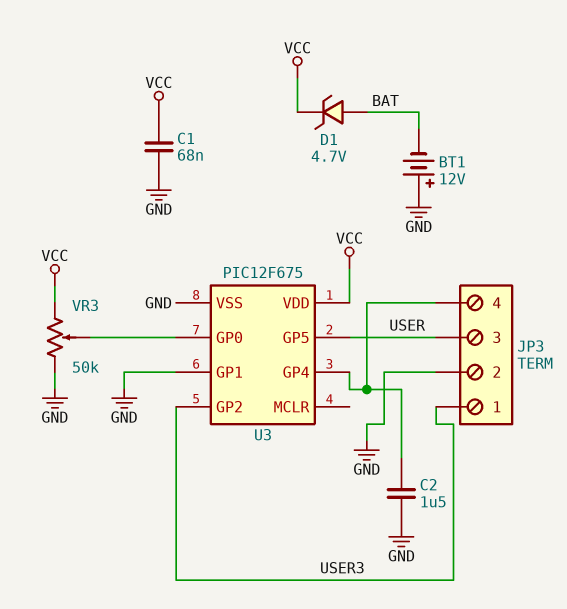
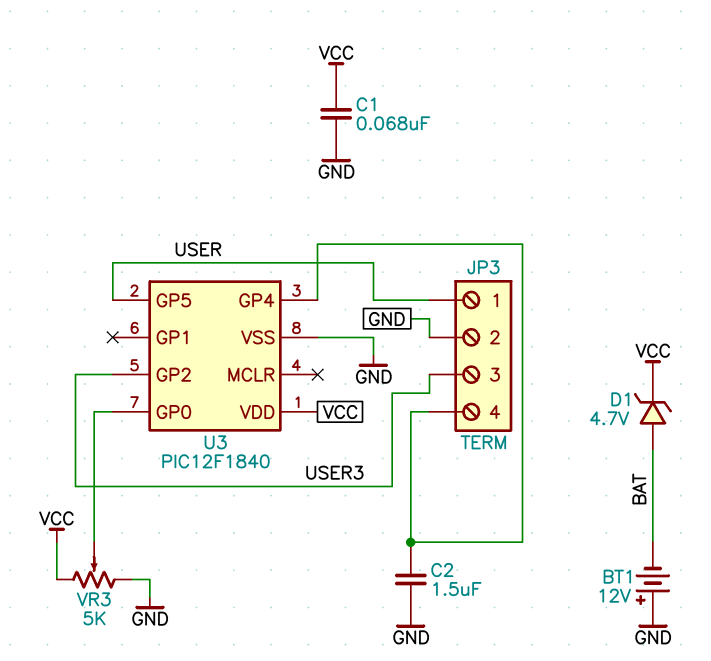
JP3 pin 1: USER3 -> USER
JP3 pin 3: USER -> USER3
U3: PIC12F675 -> PIC12F1840
U3 pin GP1: GND -> none
VR3: 50k (GND, VCC, wiper U3/GP0) -> 5k (GND, VCC, wiper U3/GP0)

